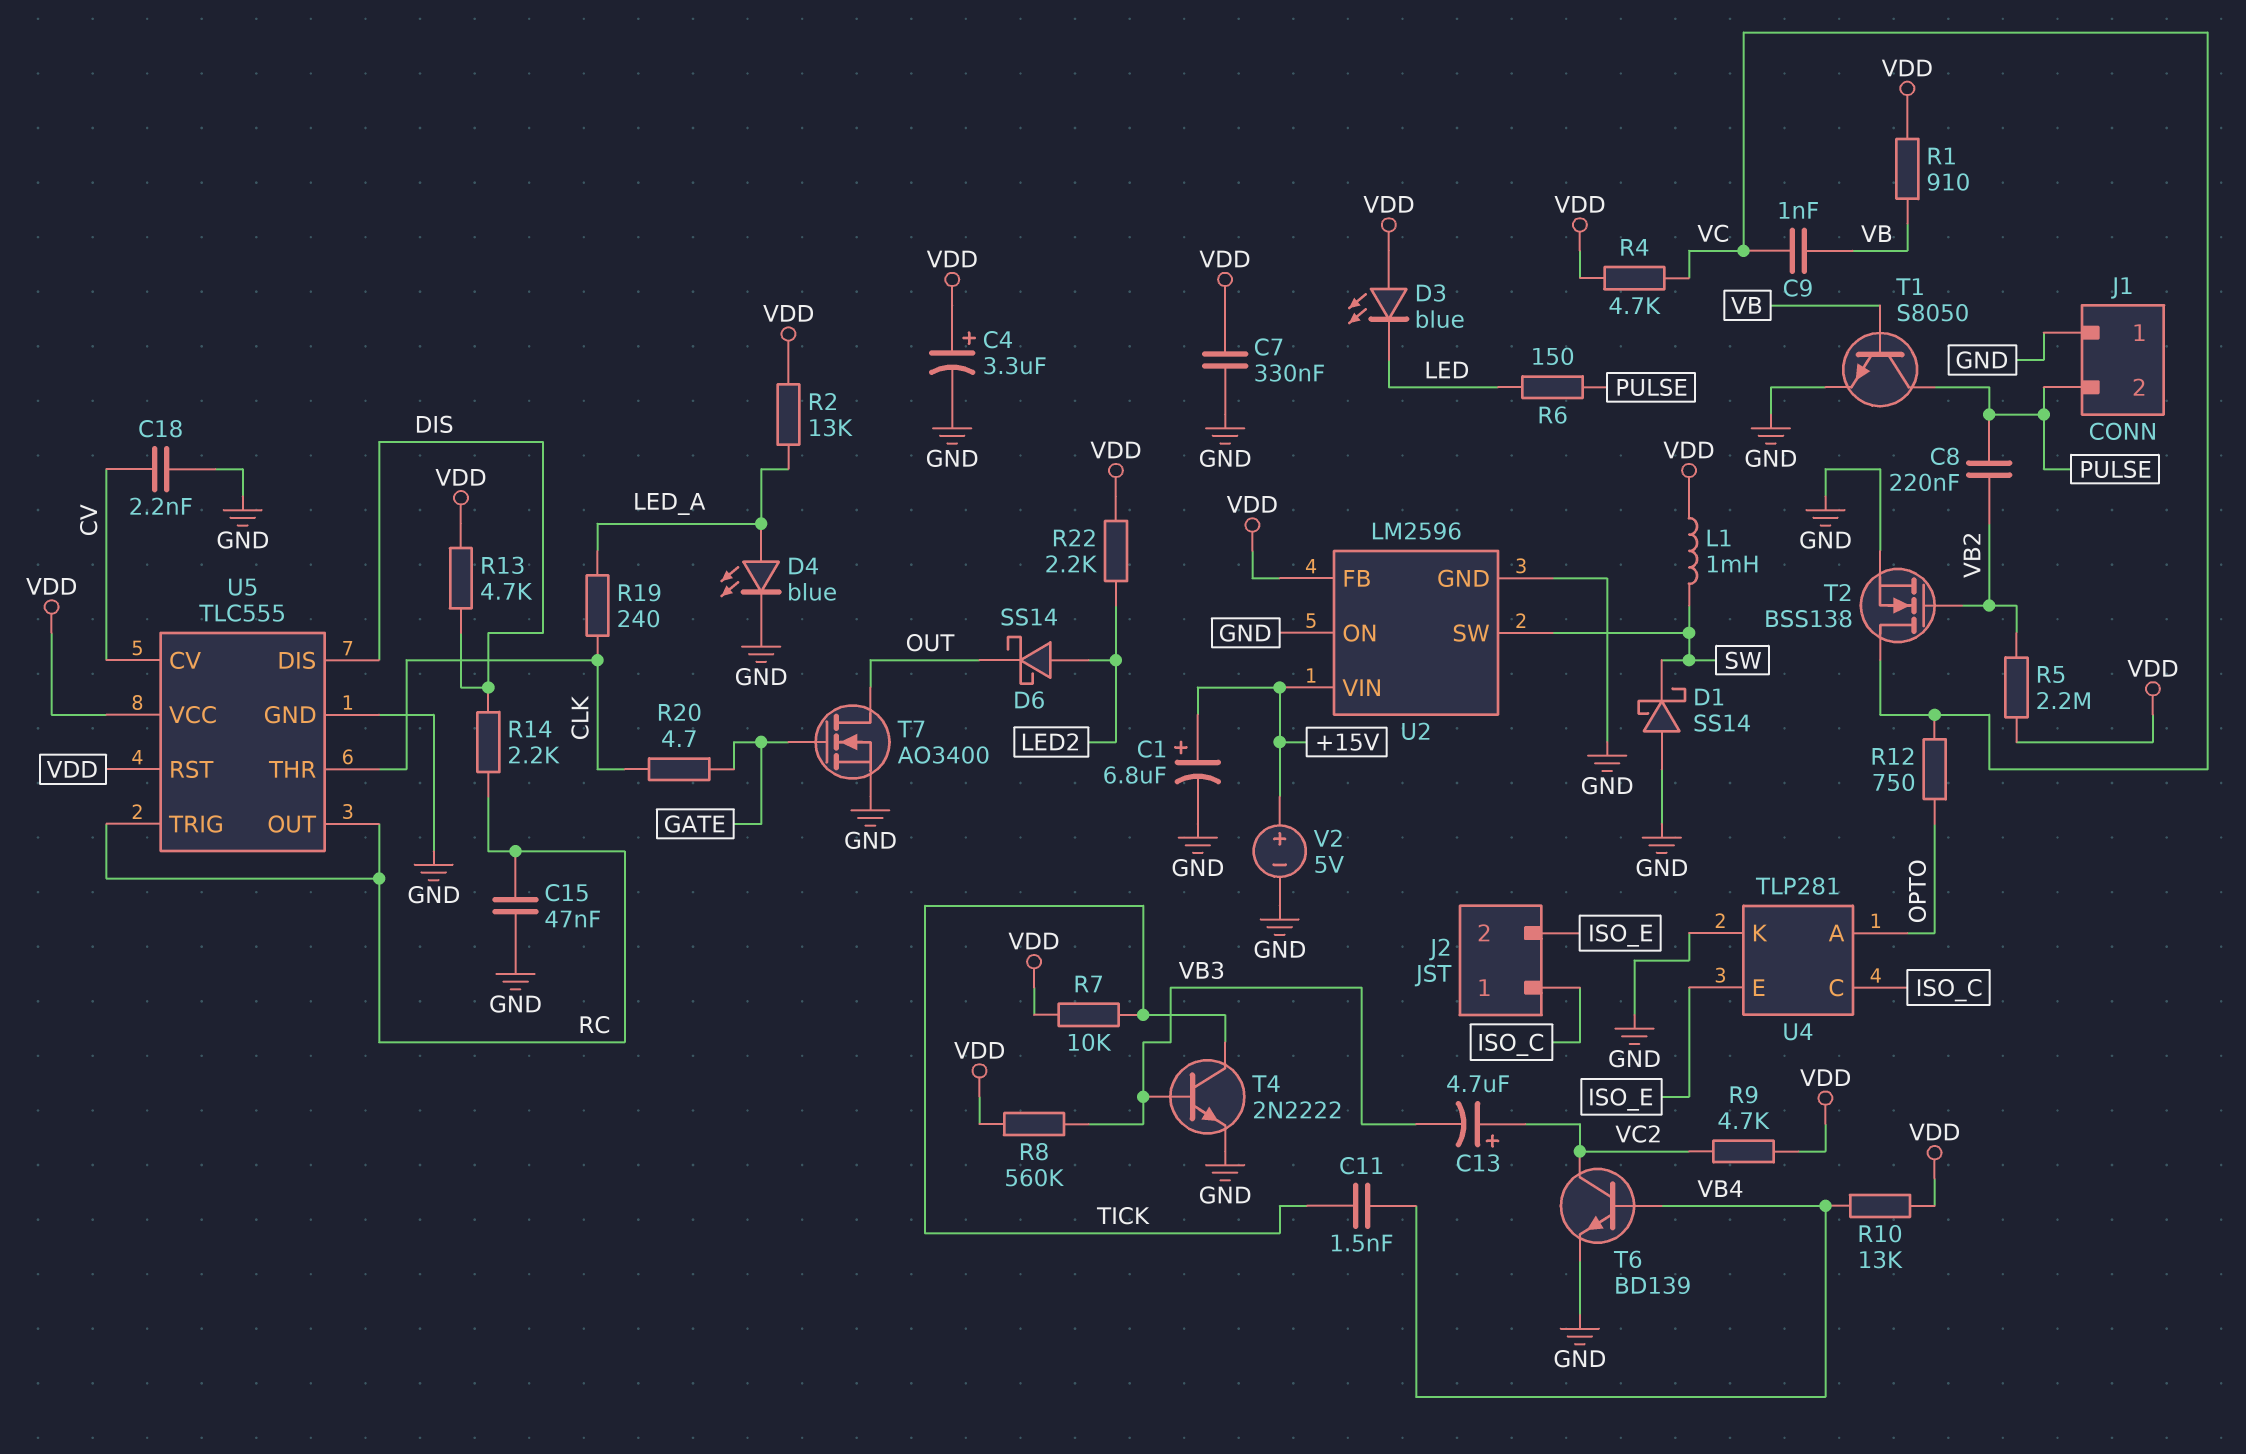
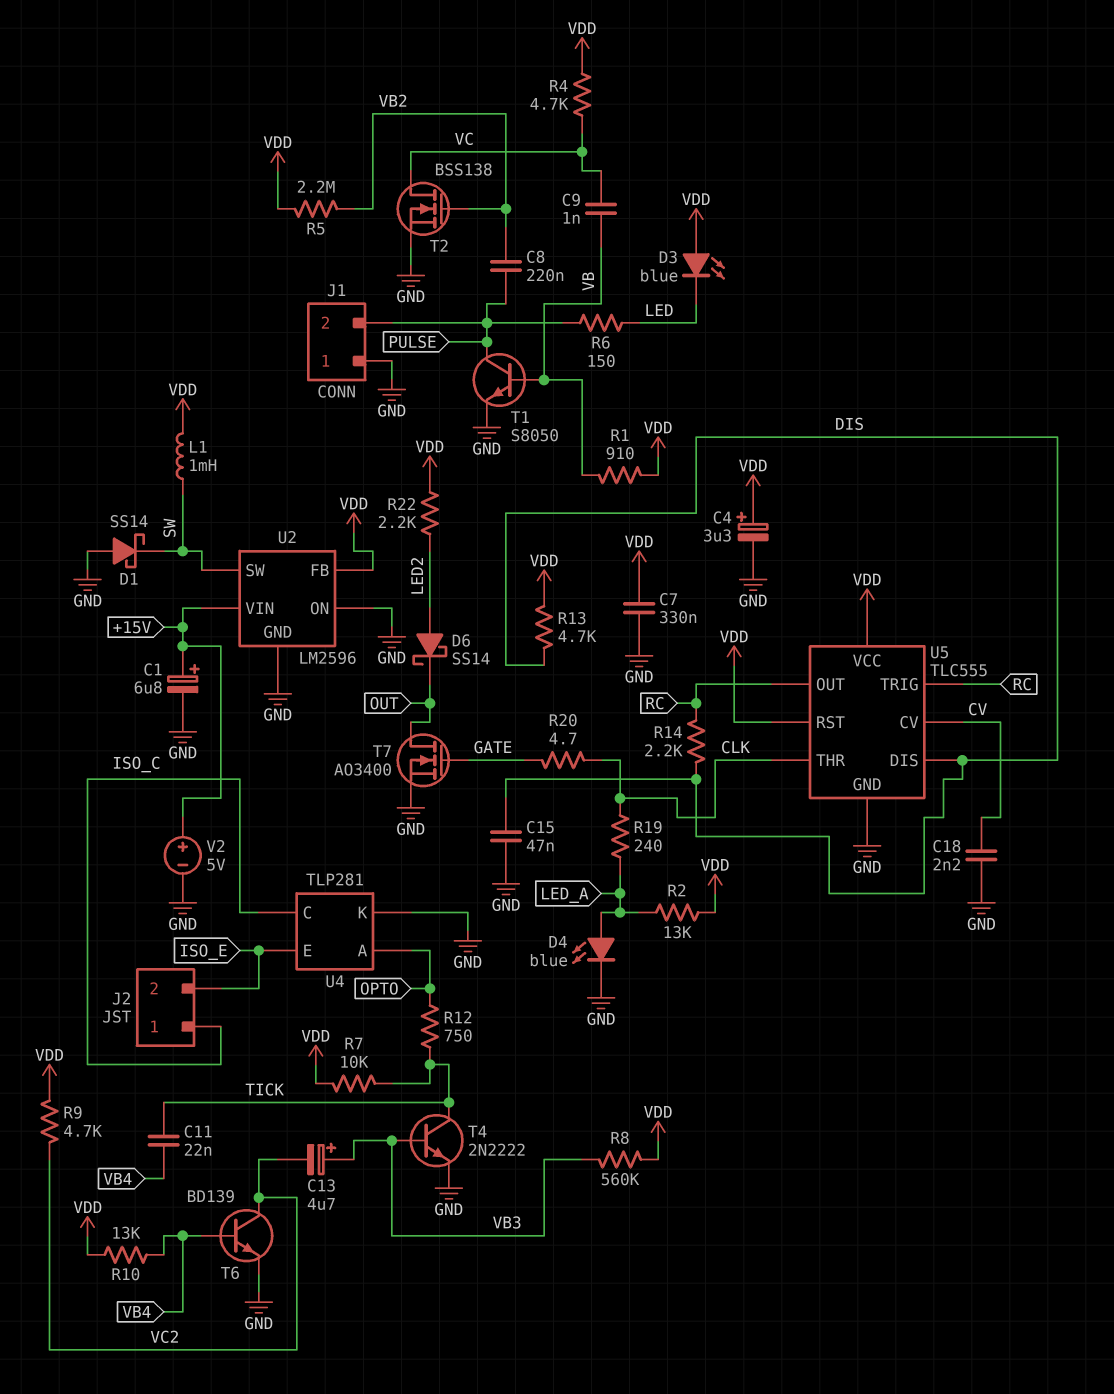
C11: 1.5nF (TICK, VB4) -> 22nF (TICK, VB4)
C13: 4.7uF (plus VC2, minus VB3) -> 4.7uF (plus VB3, minus VC2)
C15: 47nF (GND, RC) -> 47nF (DIS, GND)
R12: 750 (OPTO, VC) -> 750 (OPTO, TICK)

